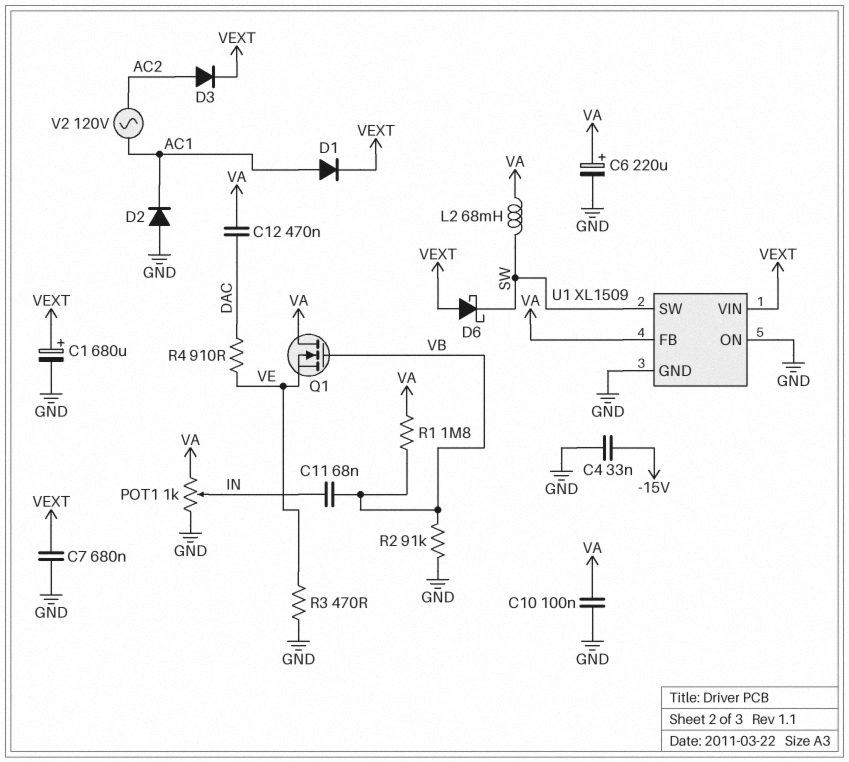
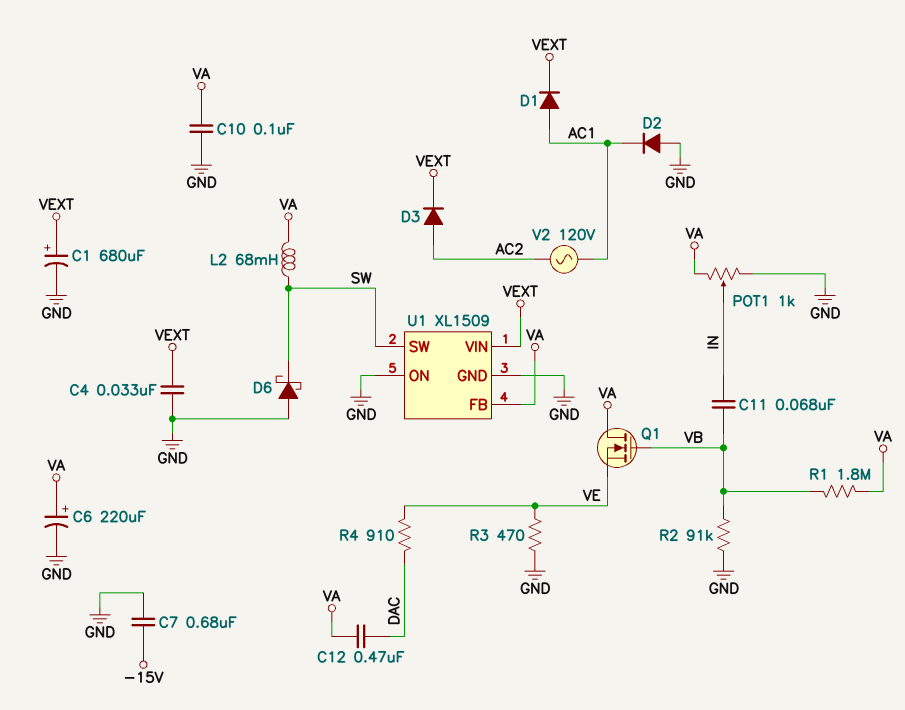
C4: 33nF (-15V, GND) -> 33nF (GND, VEXT)
C7: 680nF (GND, VEXT) -> 680nF (-15V, GND)
D6: schottky (A VEXT, K SW) -> schottky (A GND, K SW)

